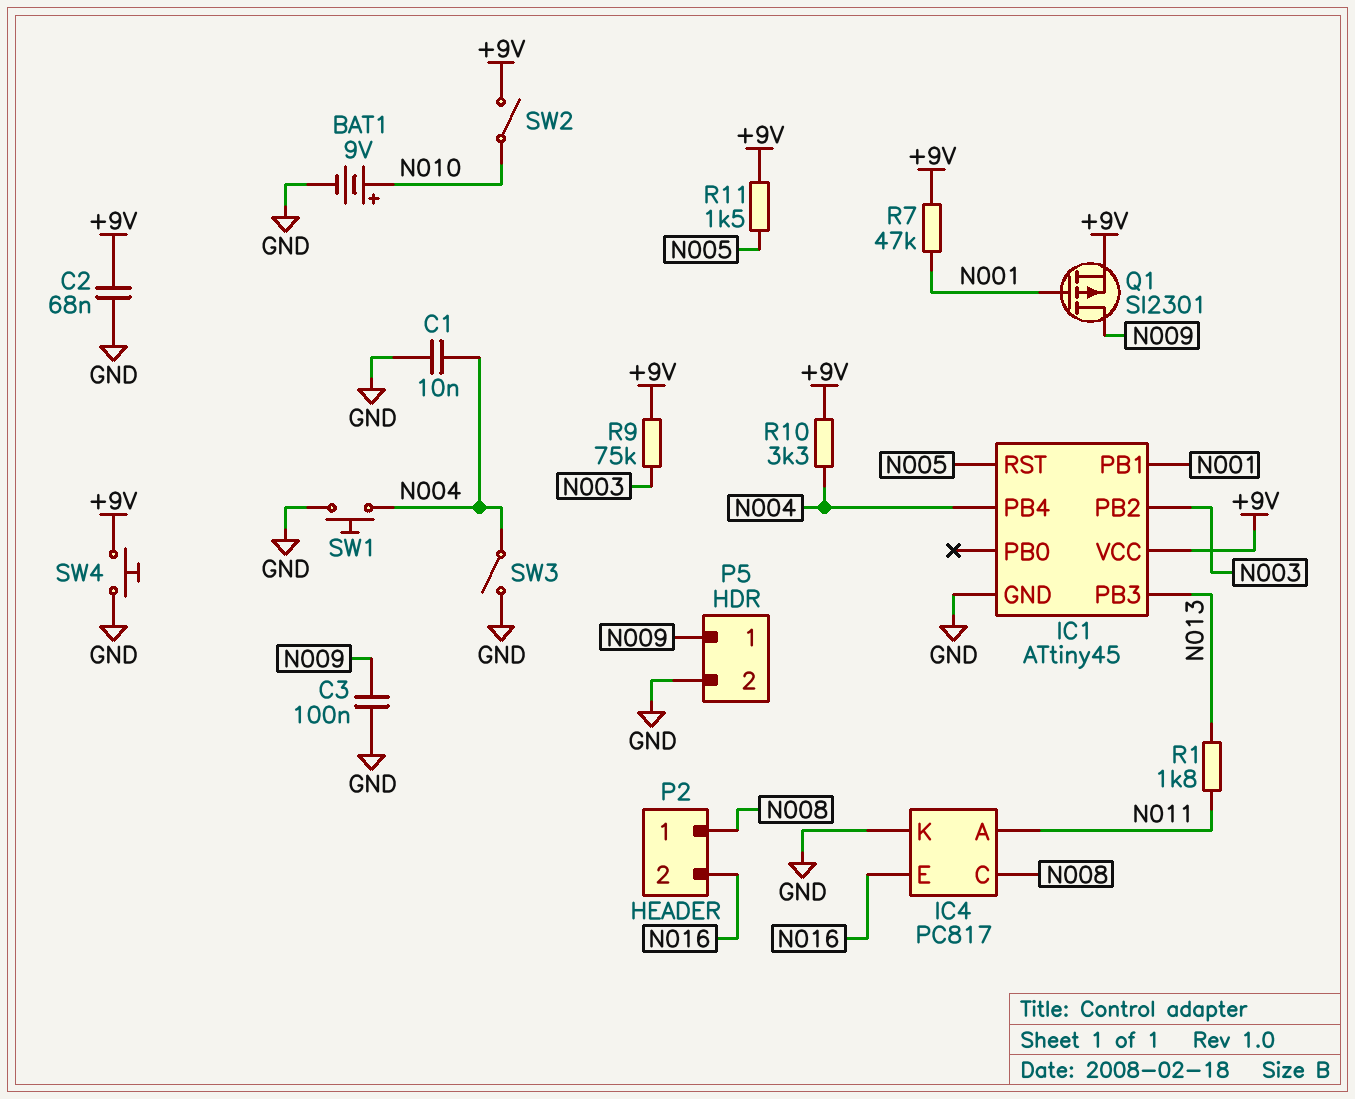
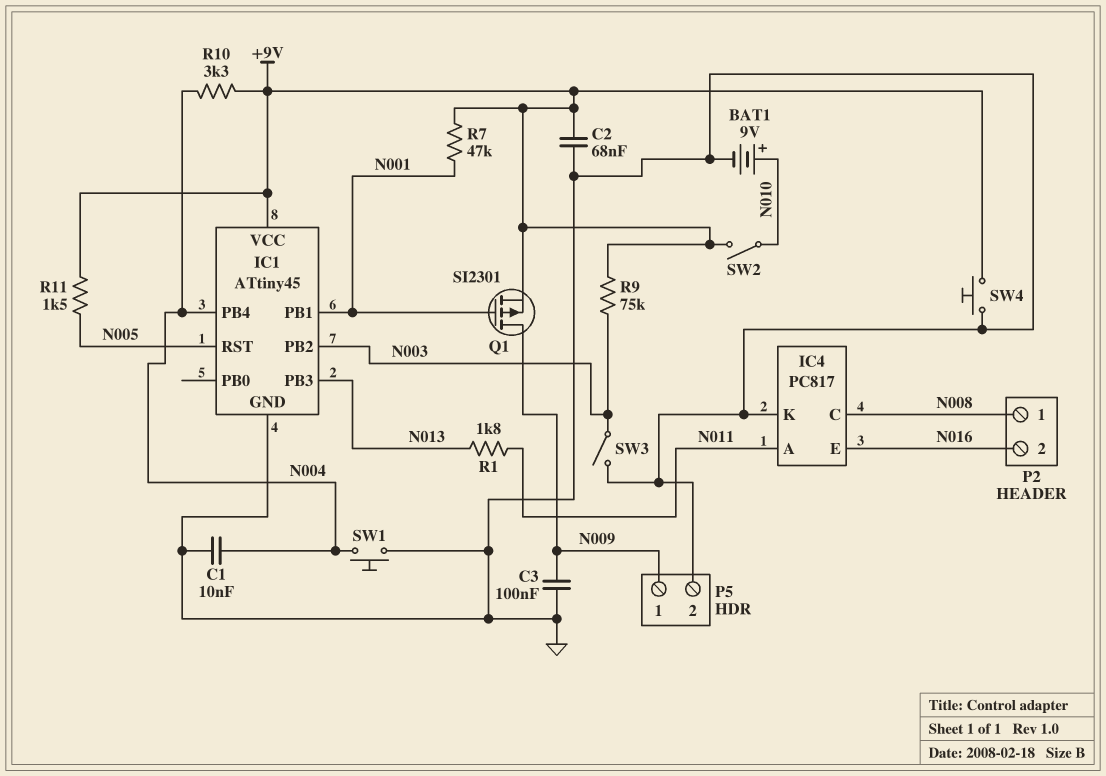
SW3: switch (GND, N004) -> switch (GND, N003)

